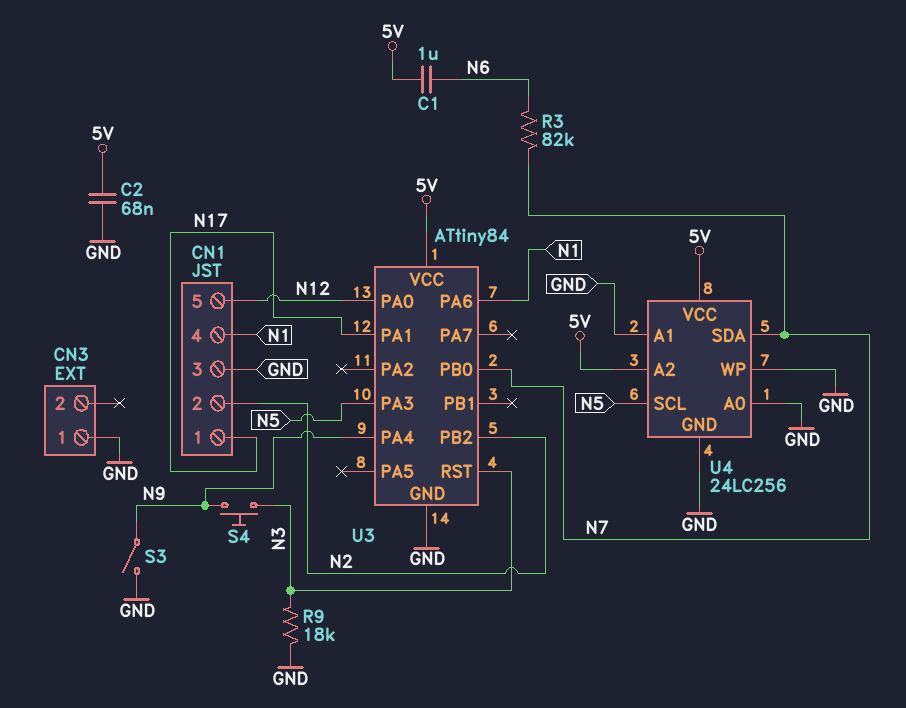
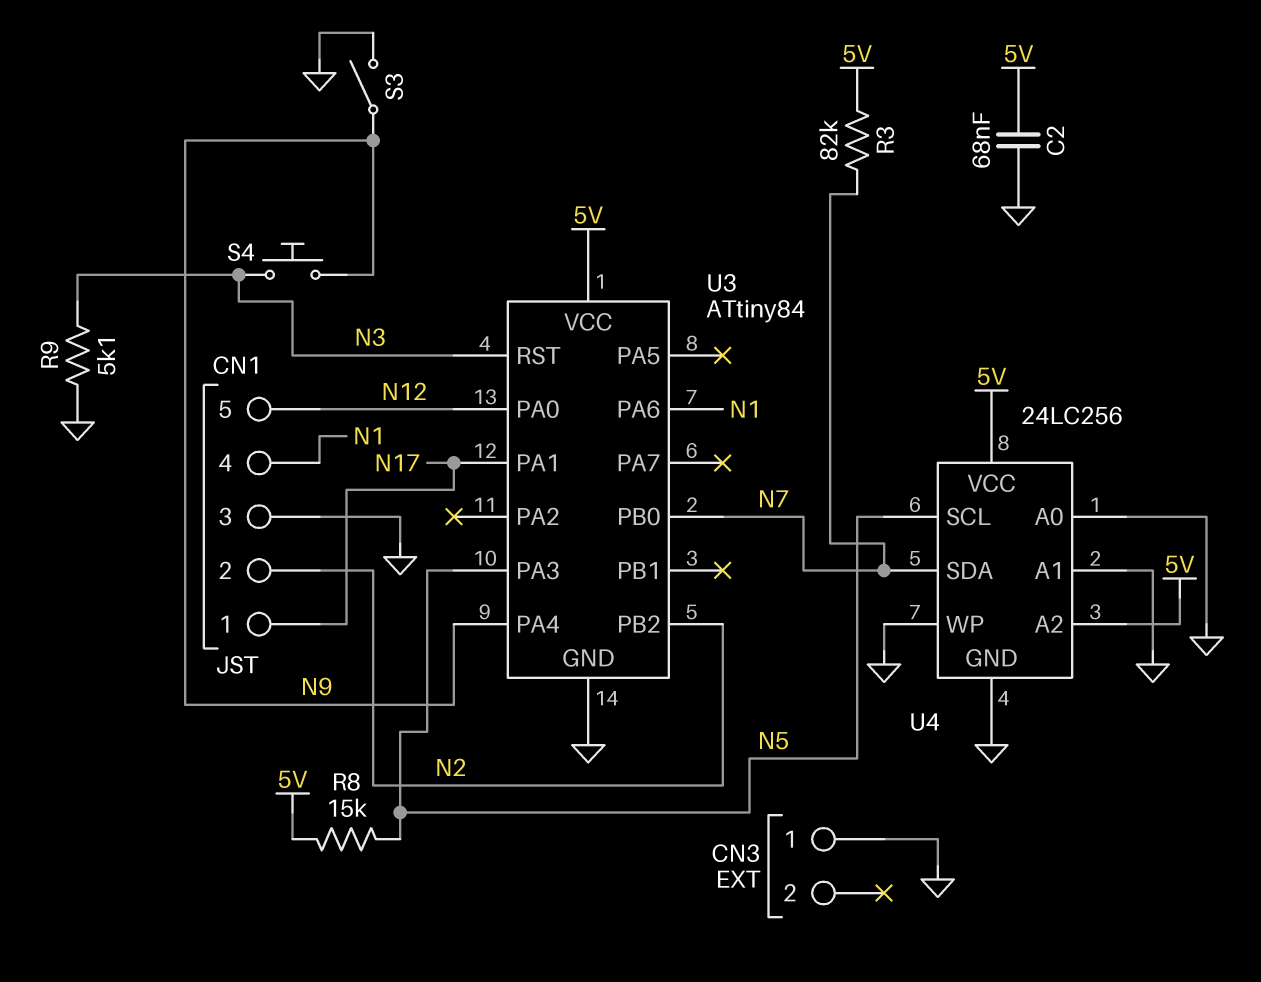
C1: 1uF (5V, N6) -> none
R3: 82k (N6, N7) -> 82k (5V, N7)
R8: none -> 15k (5V, N5)
R9: 18k (GND, N3) -> 5.1k (GND, N3)

